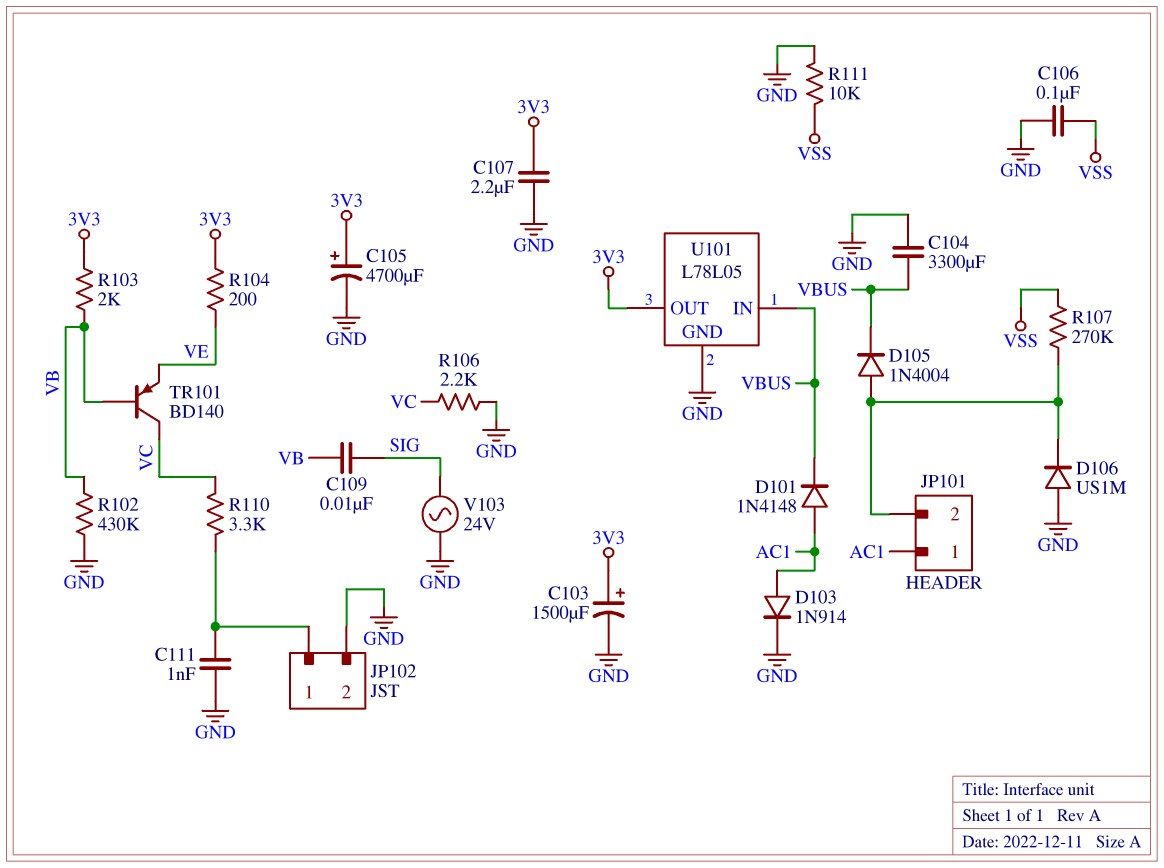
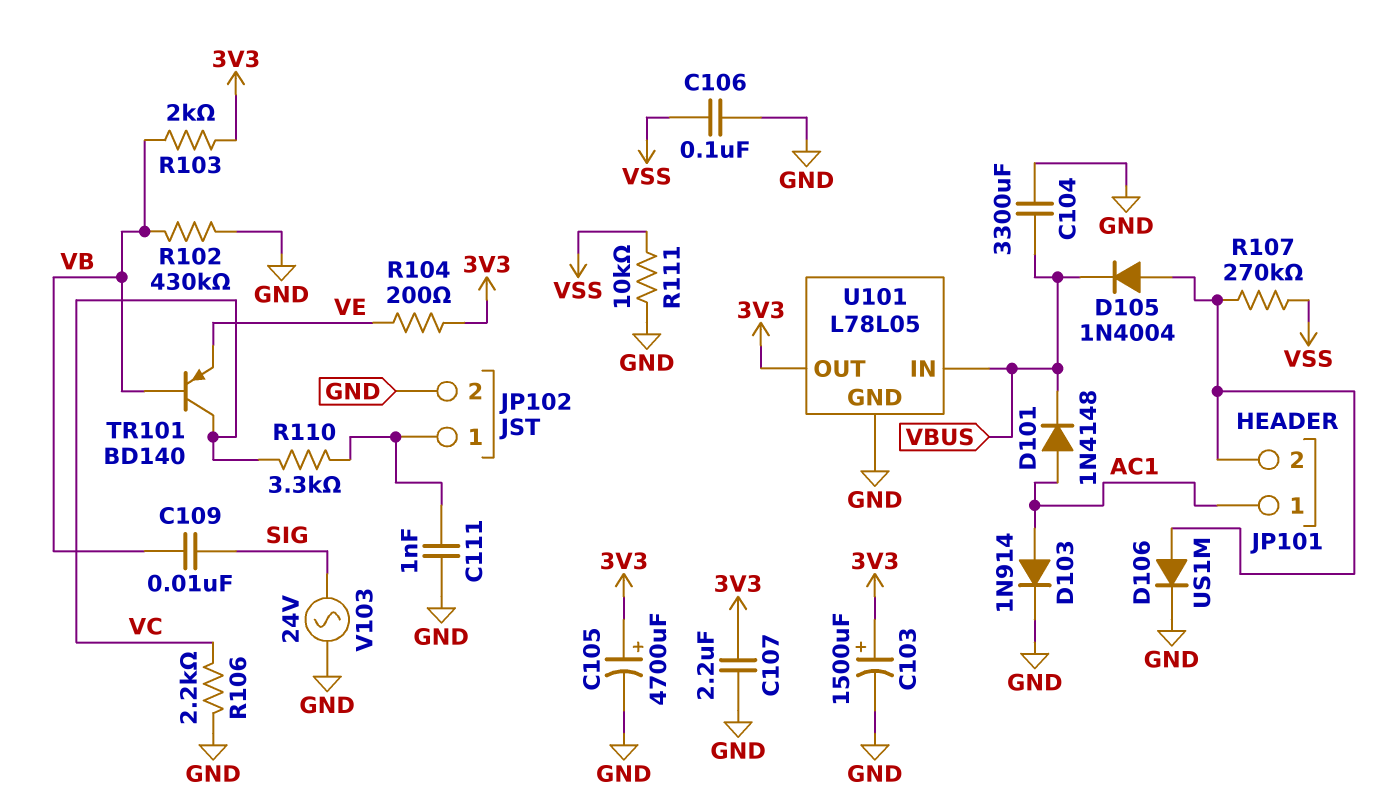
D106: diode US1M (A GND, K JP101/2) -> diode US1M (A JP101/2, K GND)

